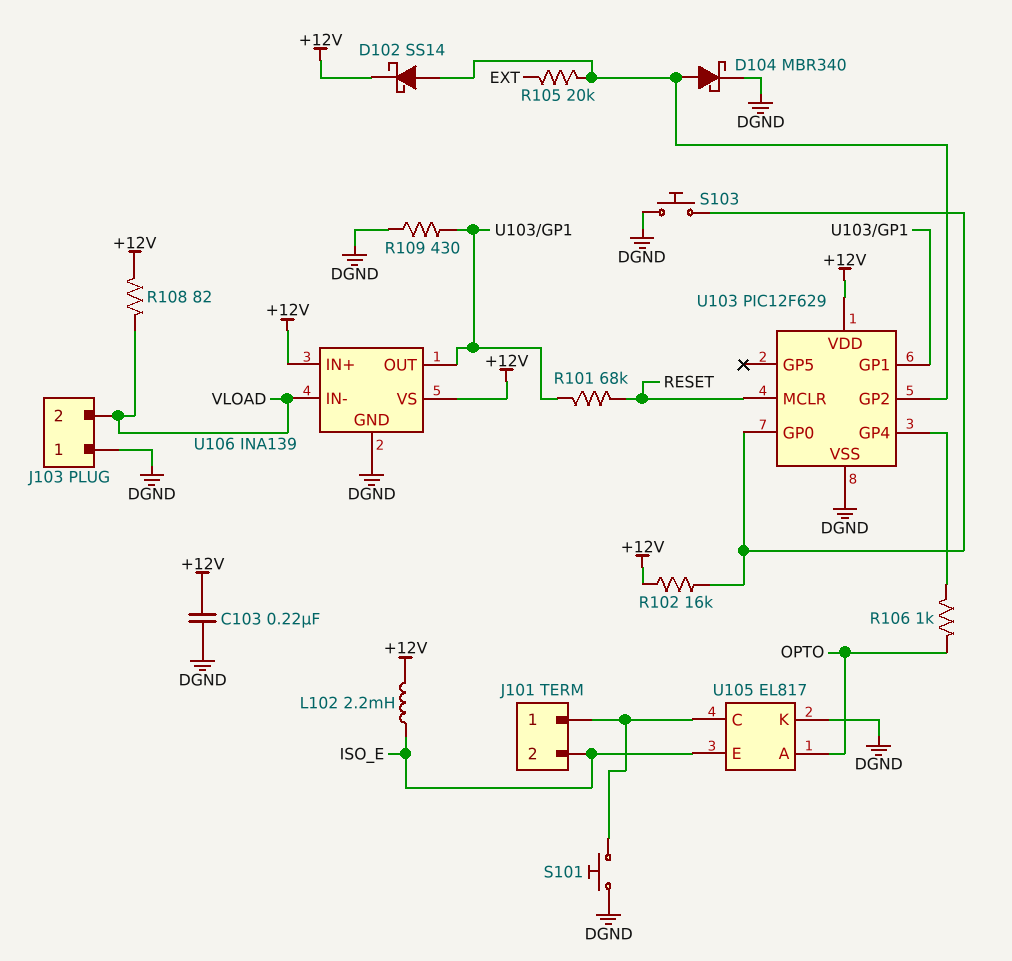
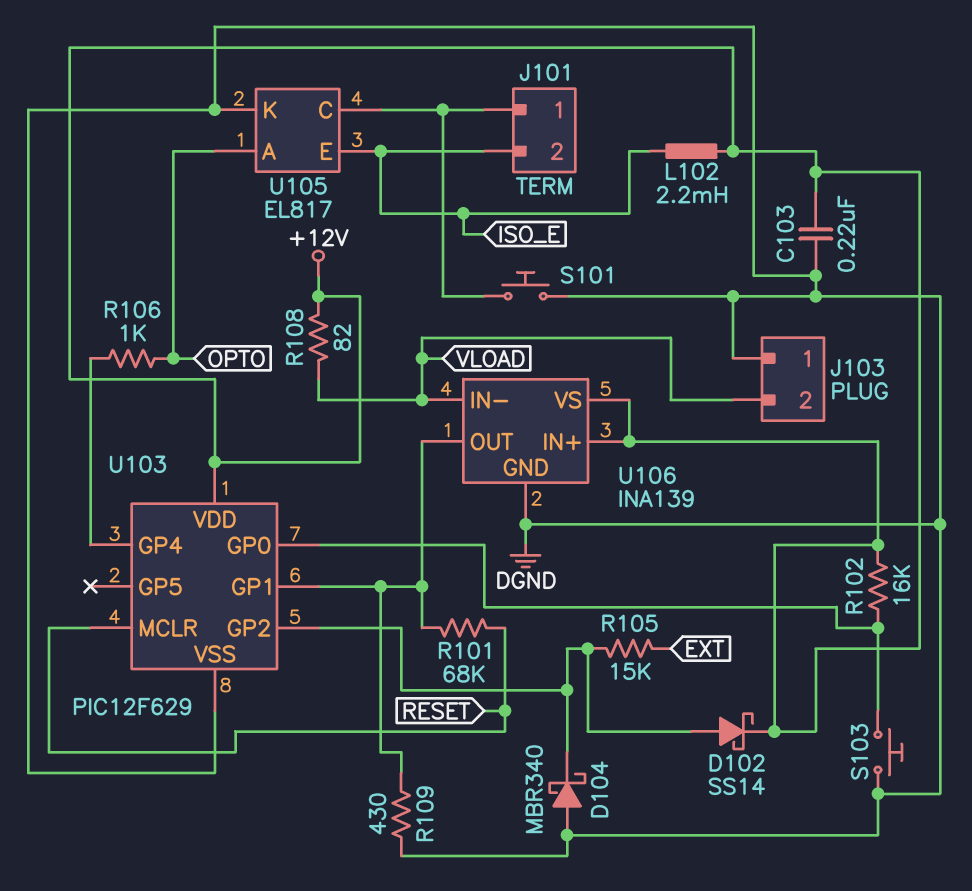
D104: schottky MBR340 (A U103/GP2, K DGND) -> schottky MBR340 (A DGND, K U103/GP2)
R105: 20k (EXT, U103/GP2) -> 15k (EXT, U103/GP2)

